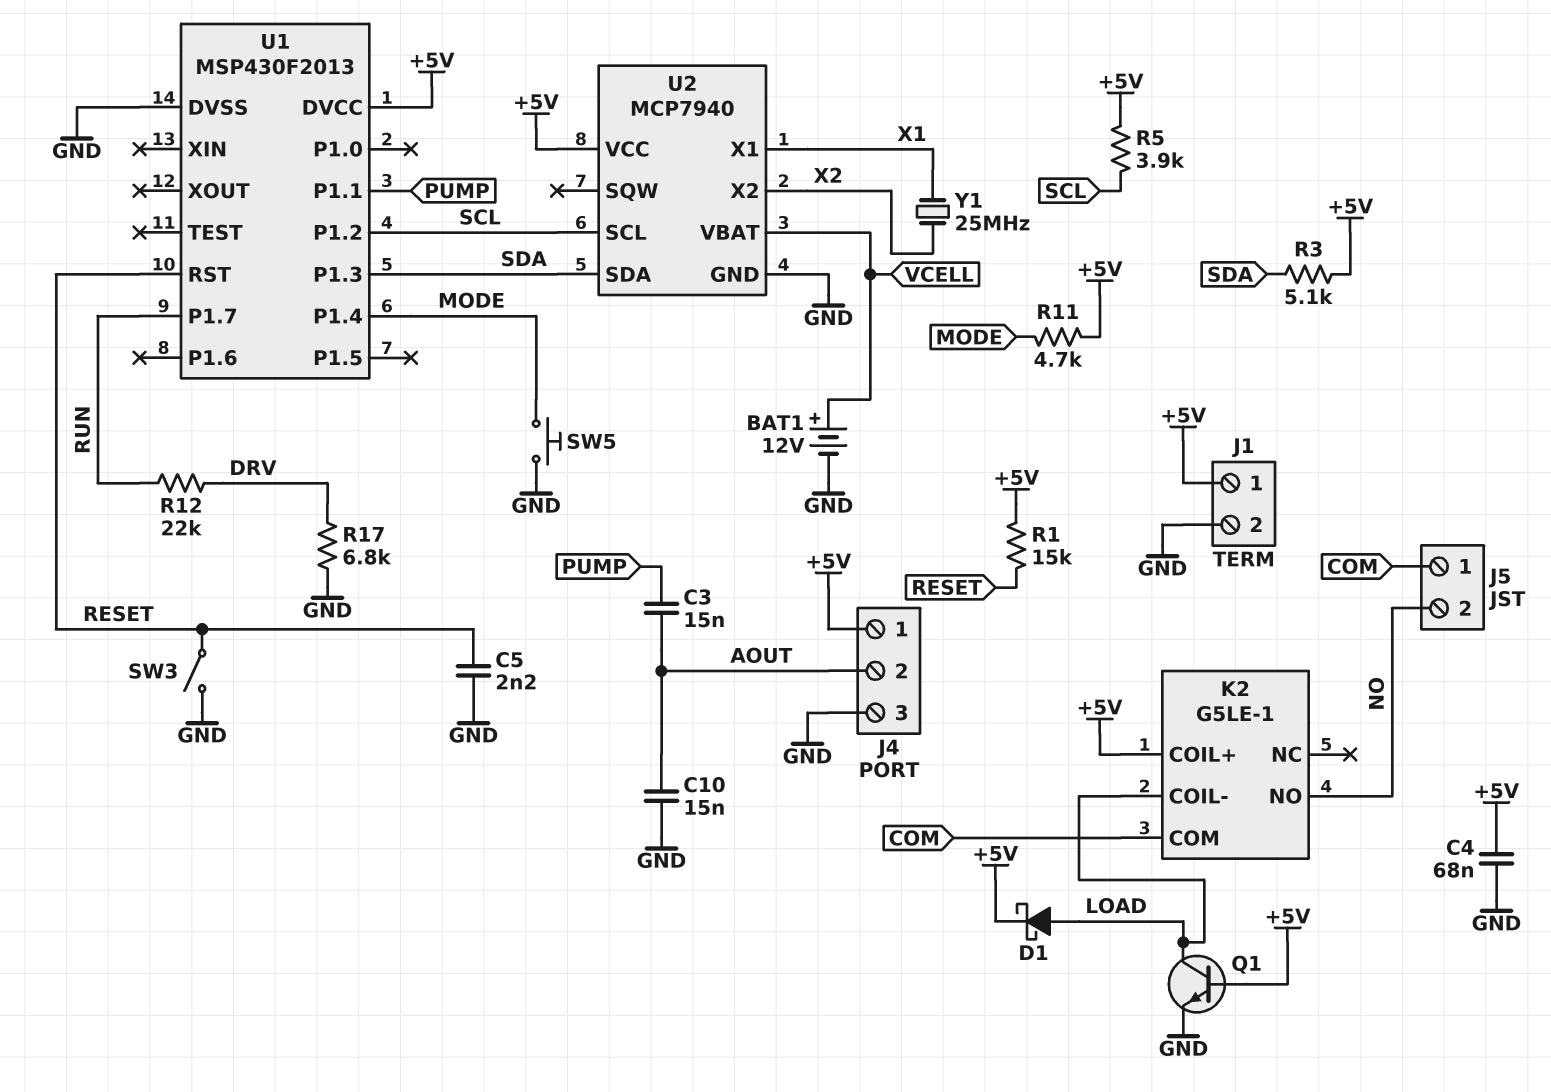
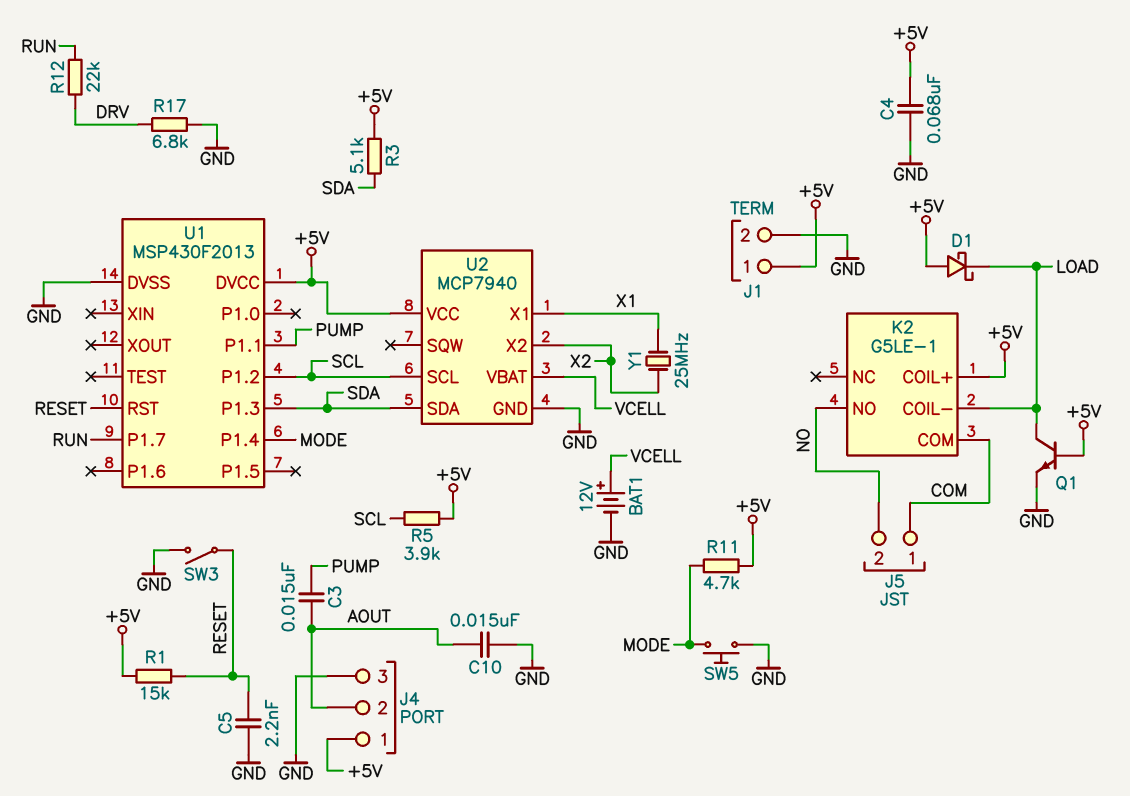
D1: schottky (A LOAD, K +5V) -> schottky (A +5V, K LOAD)

